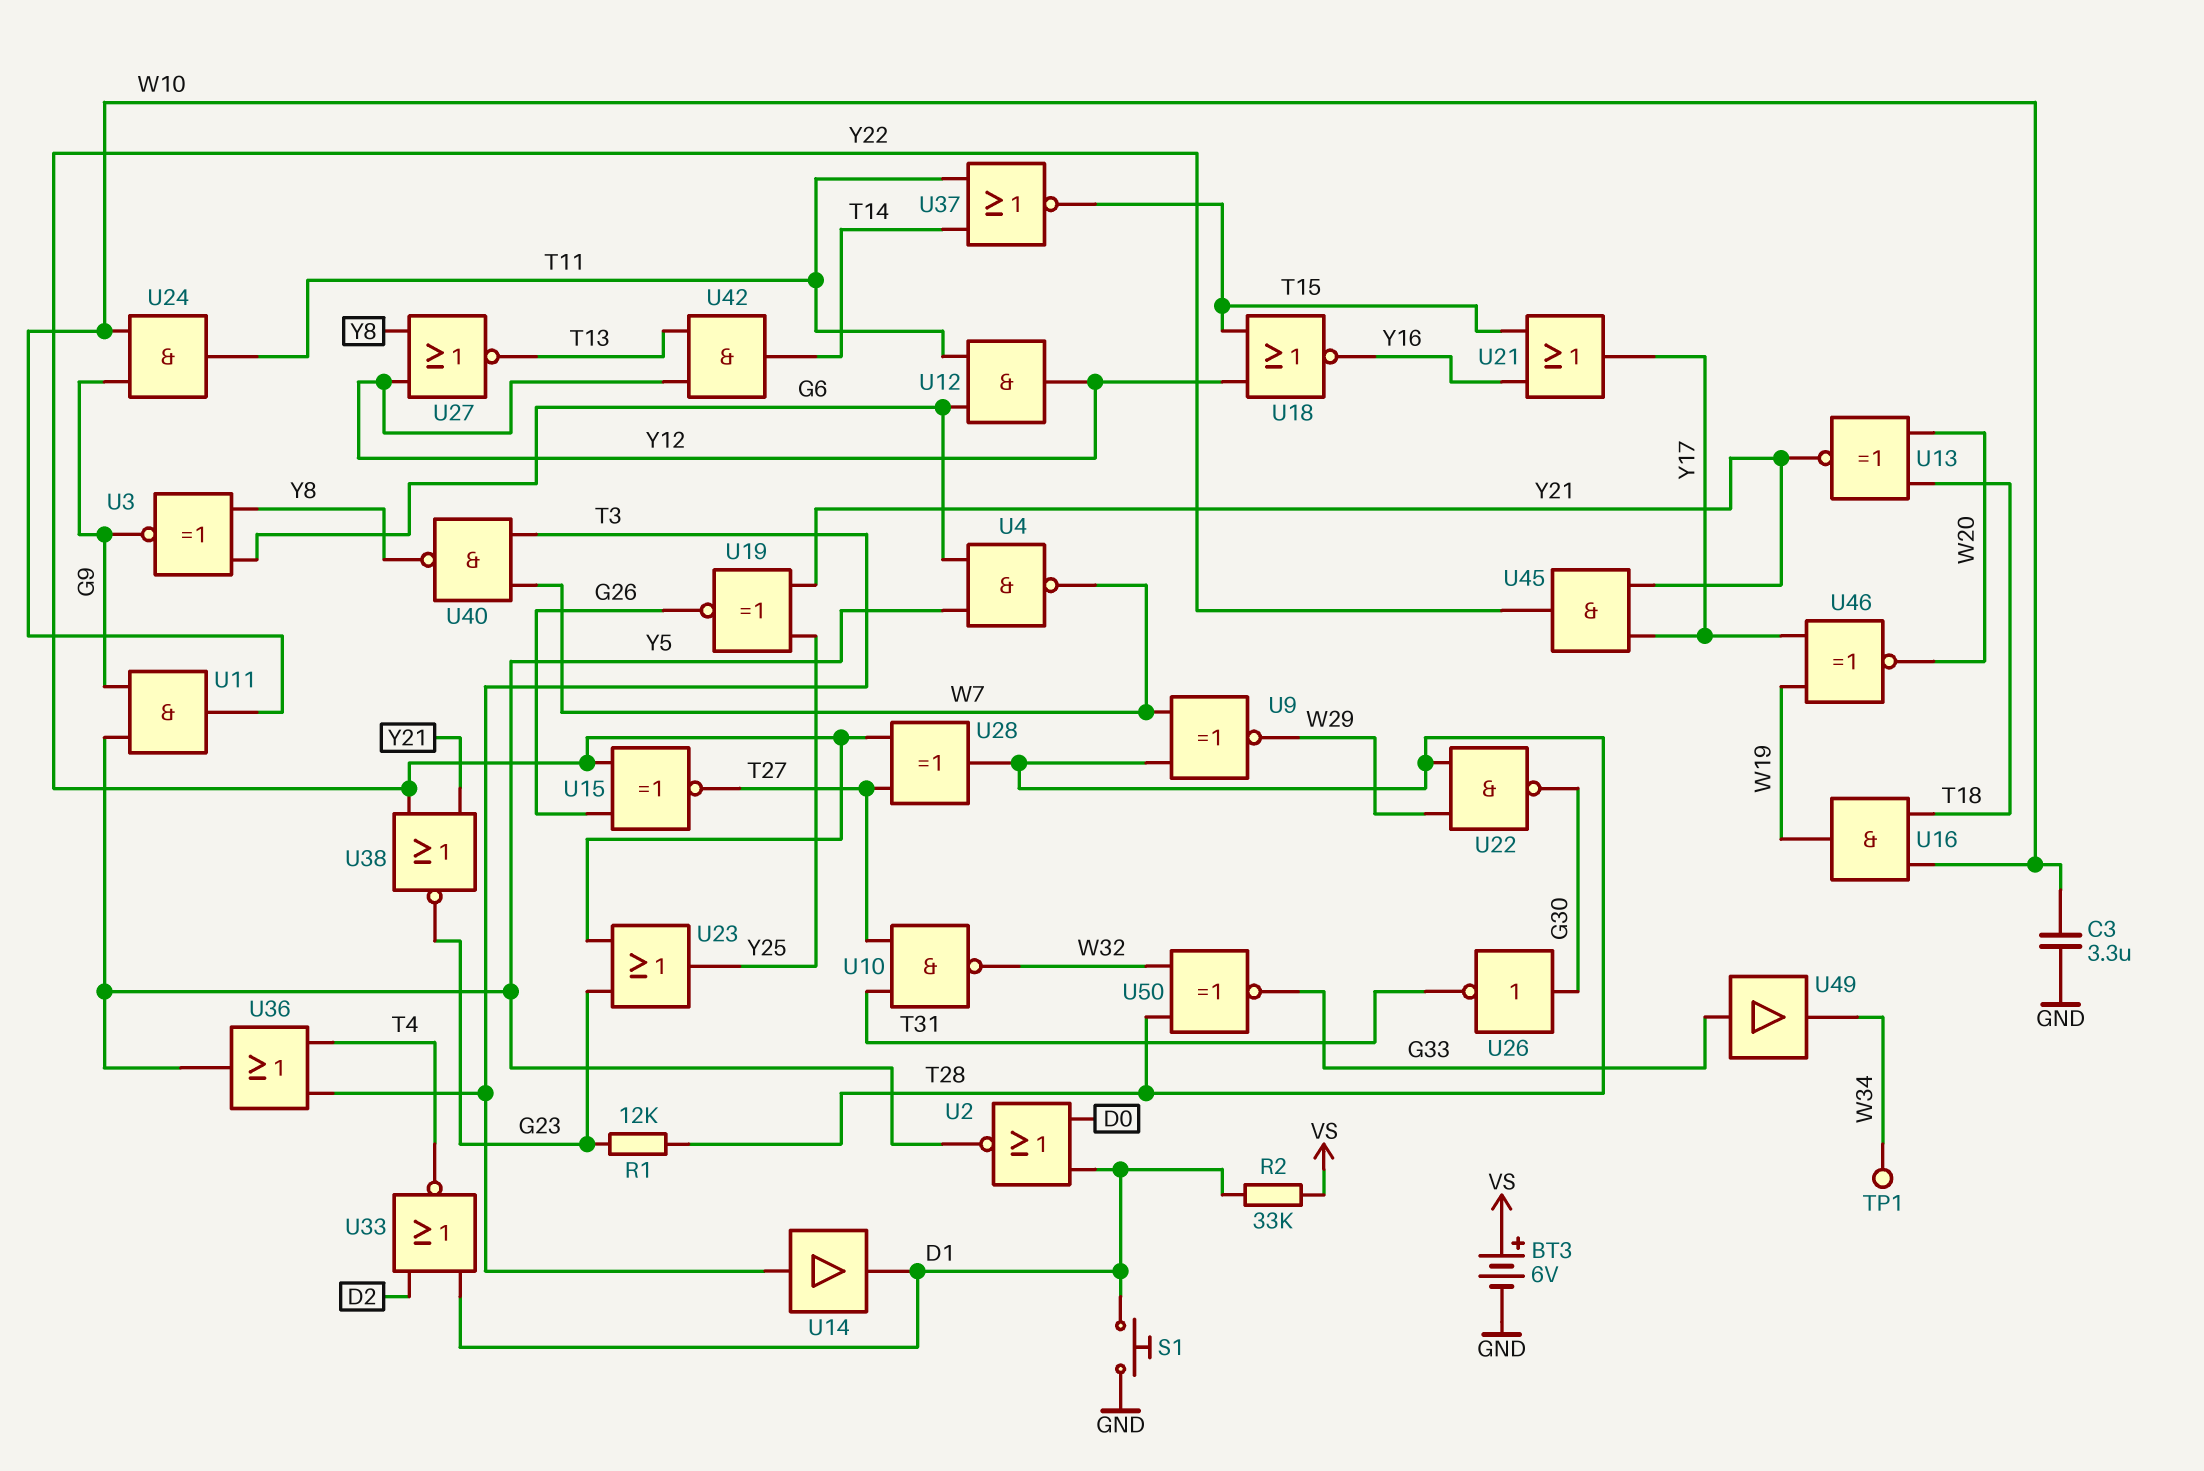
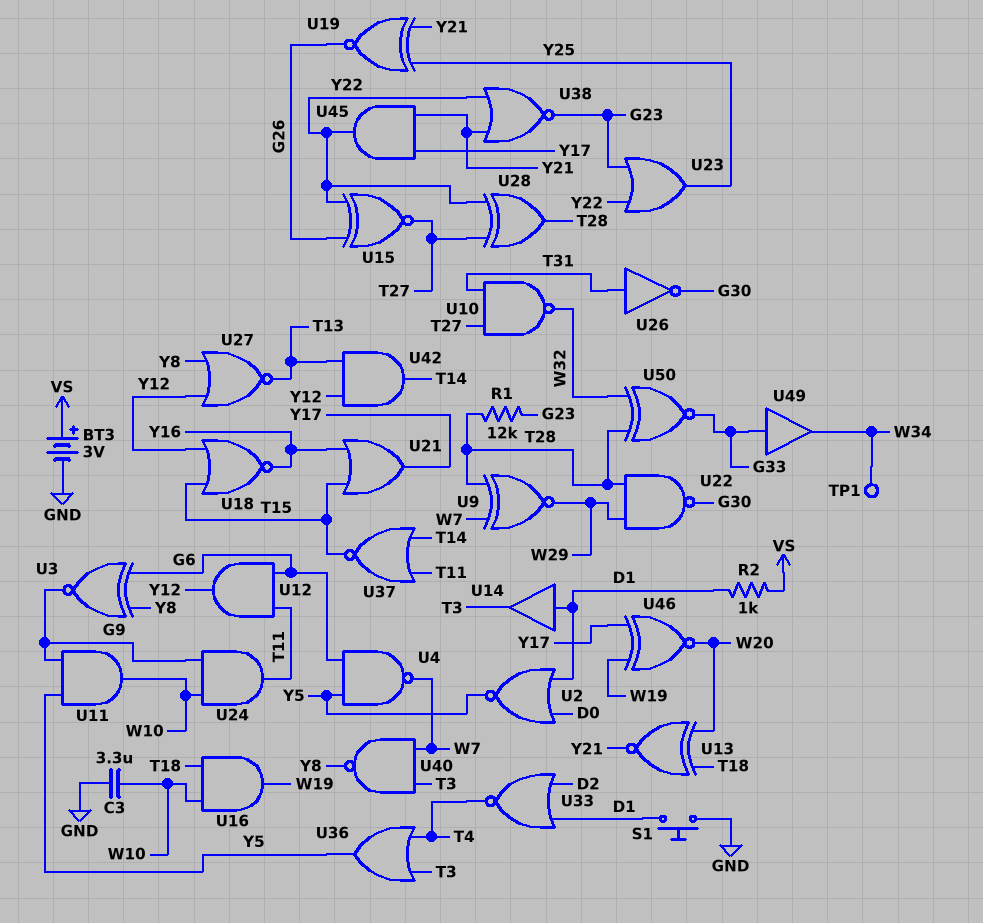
BT3: 6V (plus VS, minus GND) -> 3V (plus VS, minus GND)
R2: 33k (D1, VS) -> 1k (D1, VS)
U14: buffer (in T3, out D1) -> buffer (in D1, out T3)
U26: NOT (in G30, out T31) -> NOT (in T31, out G30)

